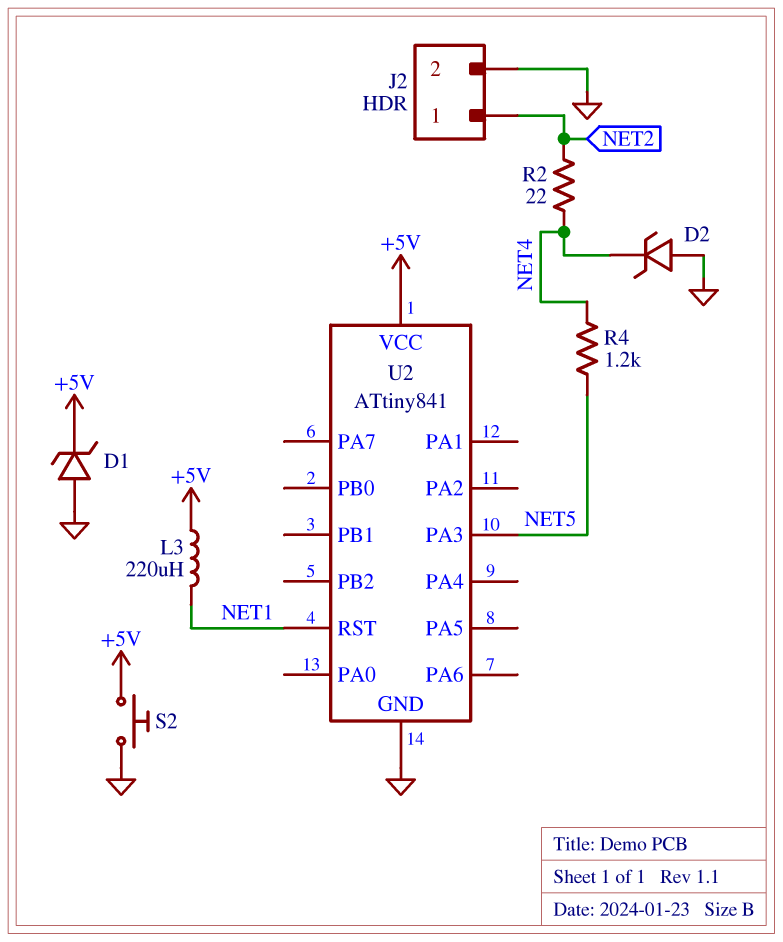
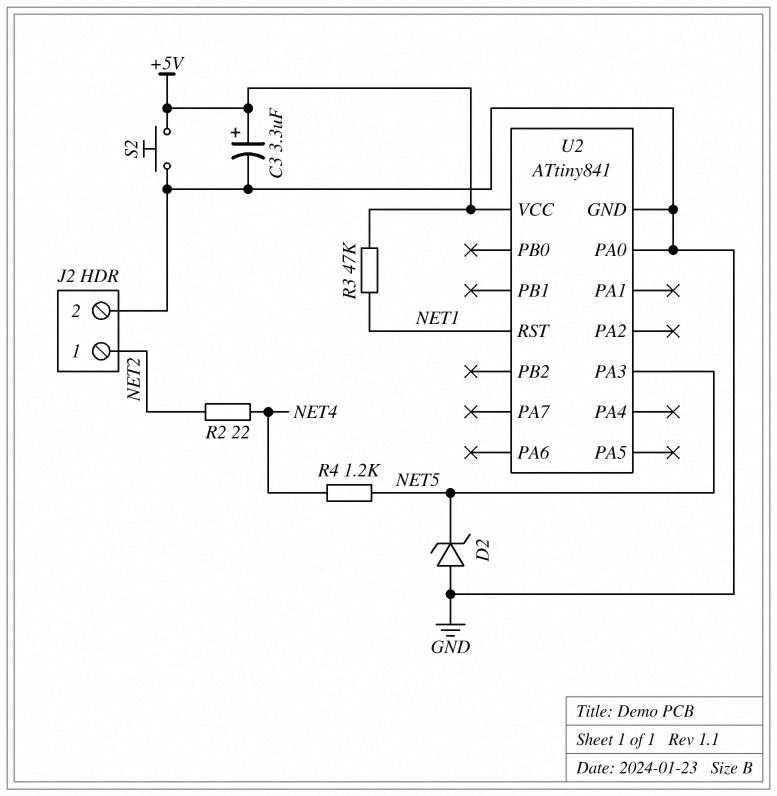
C3: none -> 3.3uF (plus +5V, minus GND)
D1: zener (A GND, K +5V) -> none
D2: zener (A GND, K NET4) -> zener (A GND, K NET5)
L3: 220uH (+5V, NET1) -> none
R3: none -> 47k (+5V, NET1)
U2 pin PA0: none -> GND

